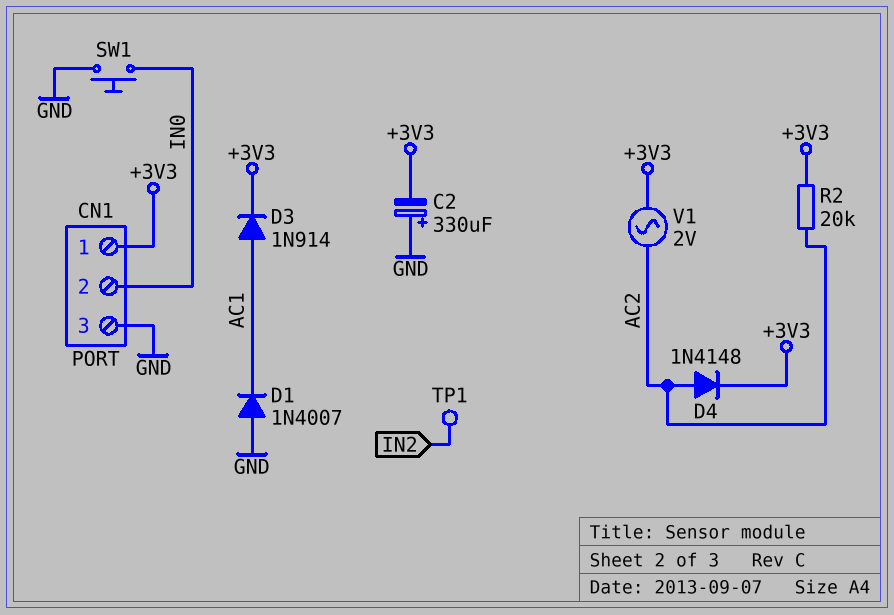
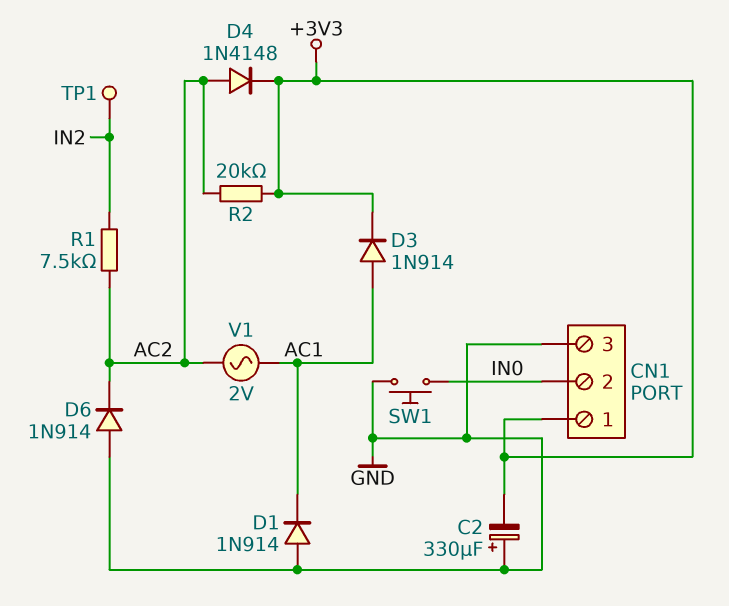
D1: diode 1N4007 (A GND, K AC1) -> diode 1N914 (A GND, K AC1)
D6: none -> diode 1N914 (A GND, K AC2)
R1: none -> 7.5k (AC2, IN2)
V1: AC 2V (+3V3, AC2) -> AC 2V (AC1, AC2)

